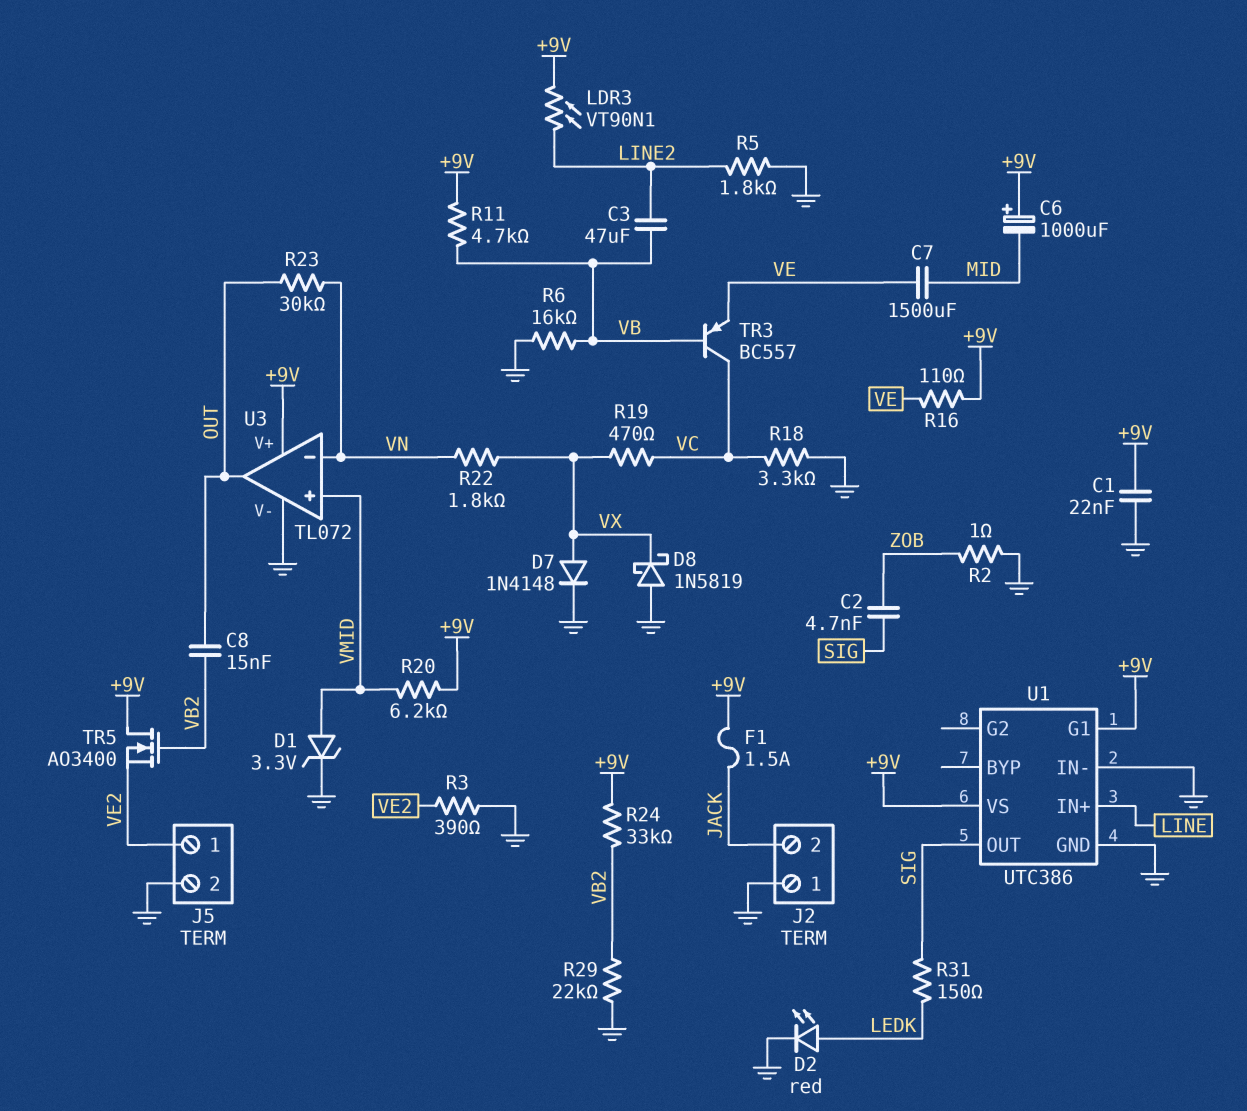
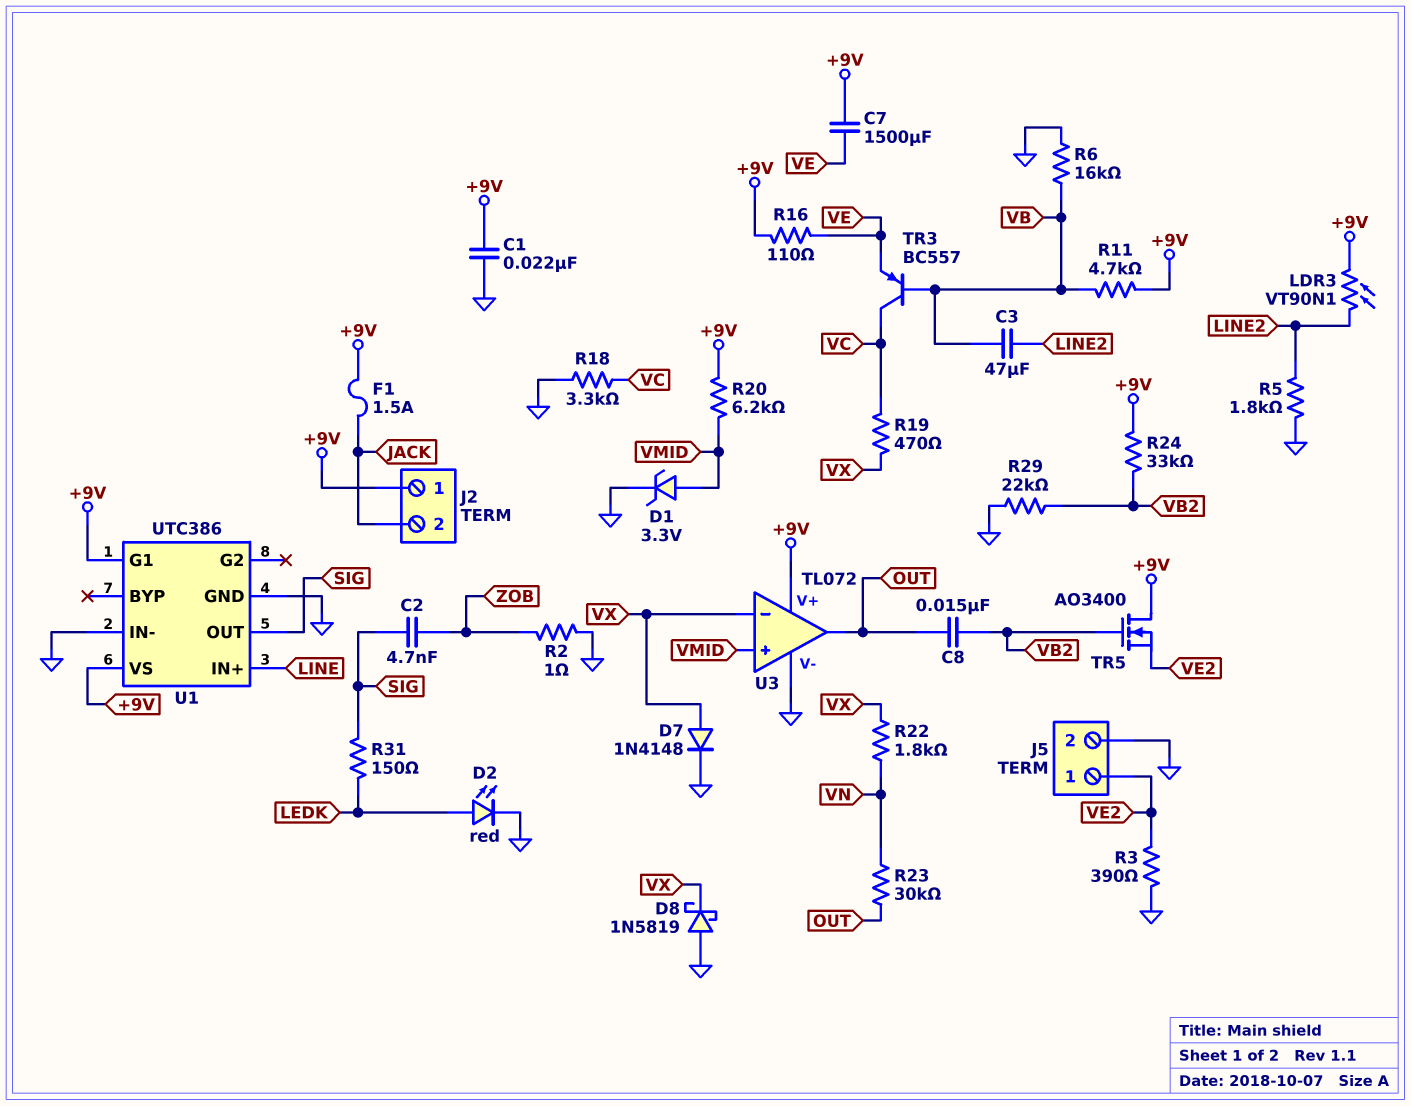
C6: 1000uF (plus +9V, minus MID) -> none
C7: 1500uF (MID, VE) -> 1500uF (+9V, VE)
J2 pin 1: GND -> +9V
U3 pin in-: VN -> VX

